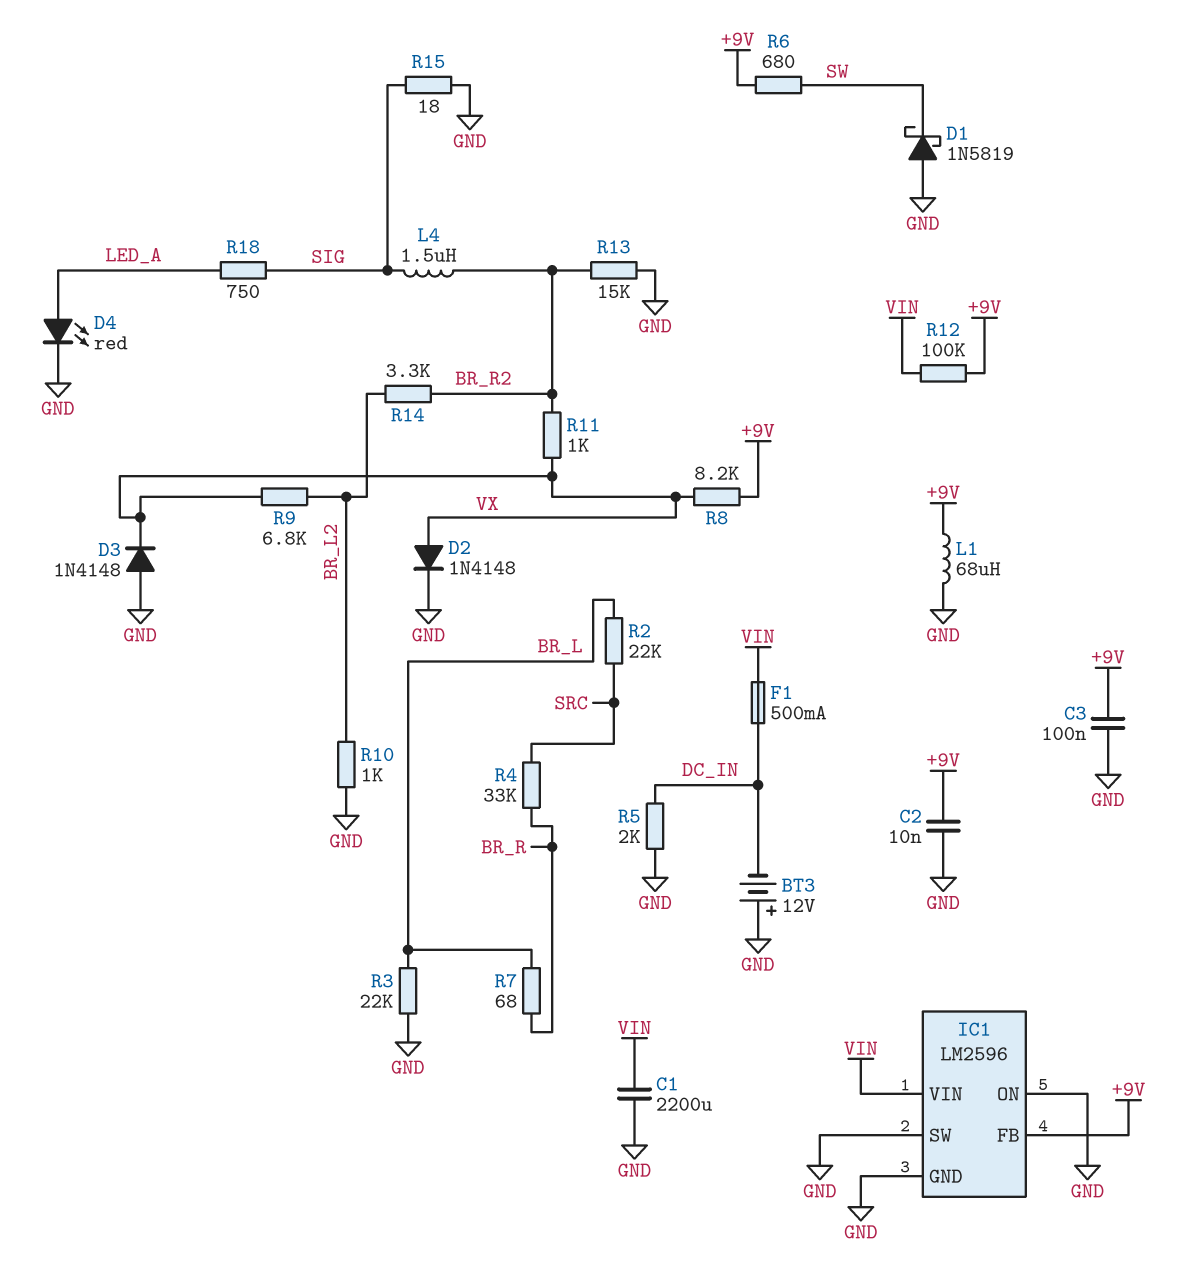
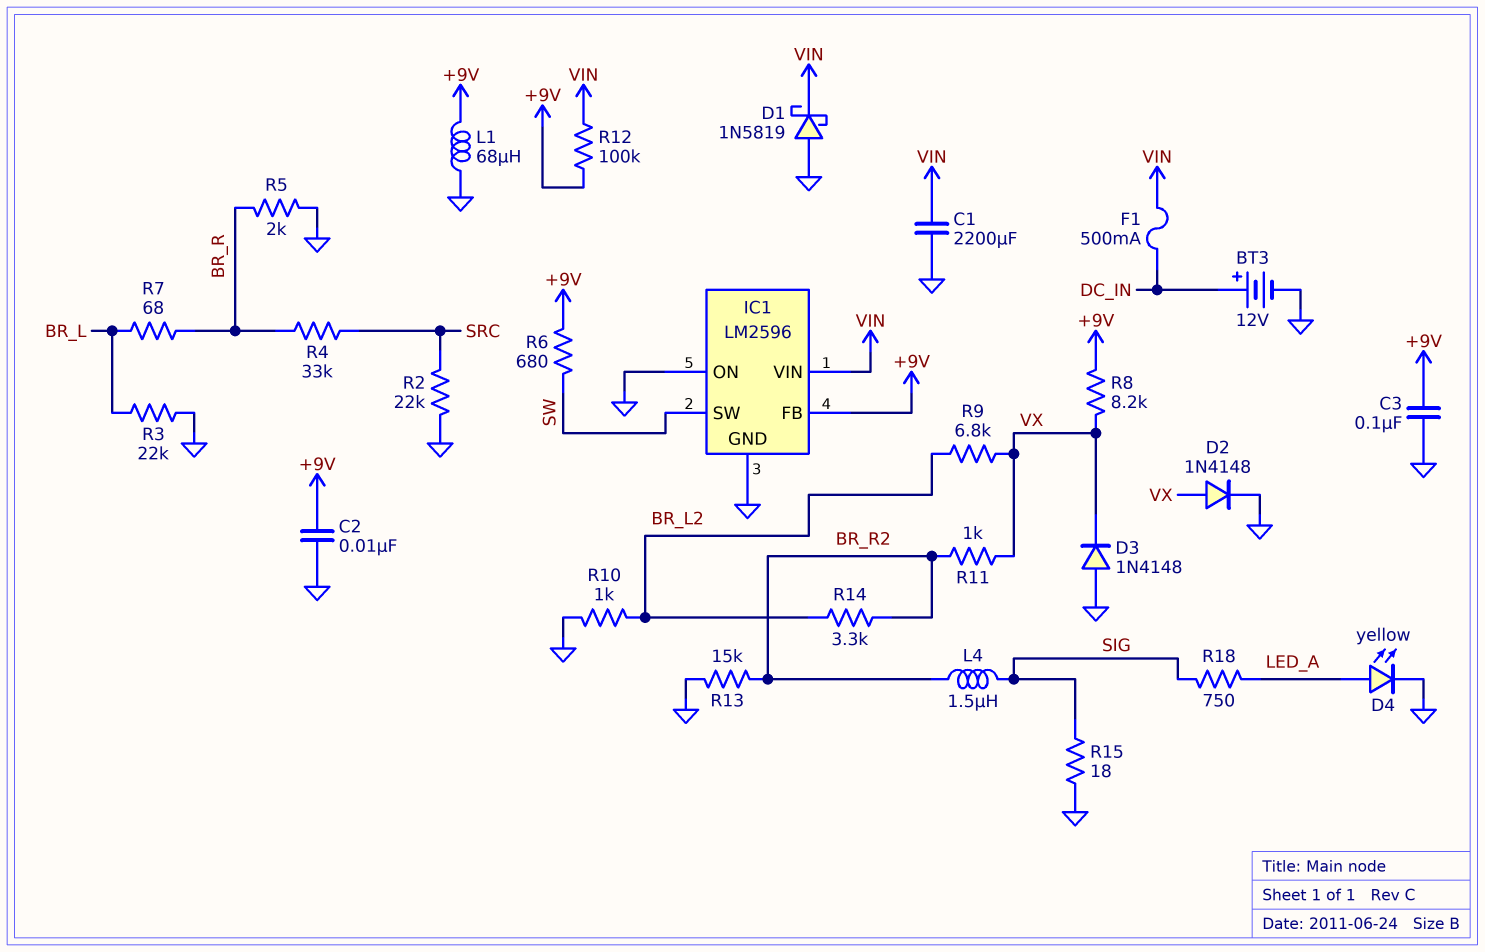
BT3: 12V (plus GND, minus DC_IN) -> 12V (plus DC_IN, minus GND)
D1: schottky 1N5819 (A GND, K SW) -> schottky 1N5819 (A GND, K VIN)
D4: LED red (A LED_A, K GND) -> LED yellow (A LED_A, K GND)
IC1 pin SW: GND -> SW
R2: 22k (BR_L, SRC) -> 22k (GND, SRC)
R5: 2k (DC_IN, GND) -> 2k (BR_R, GND)

